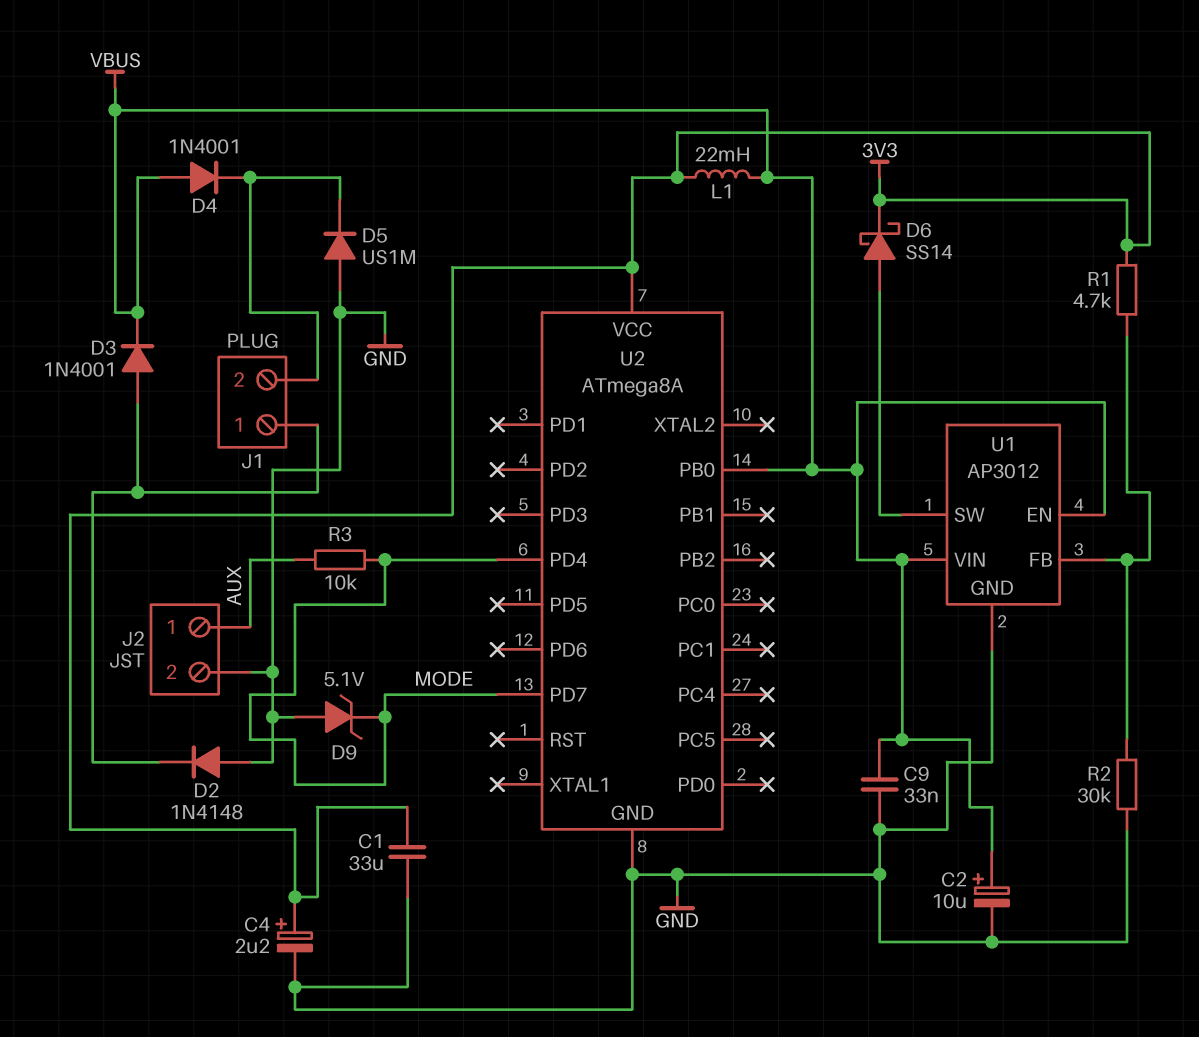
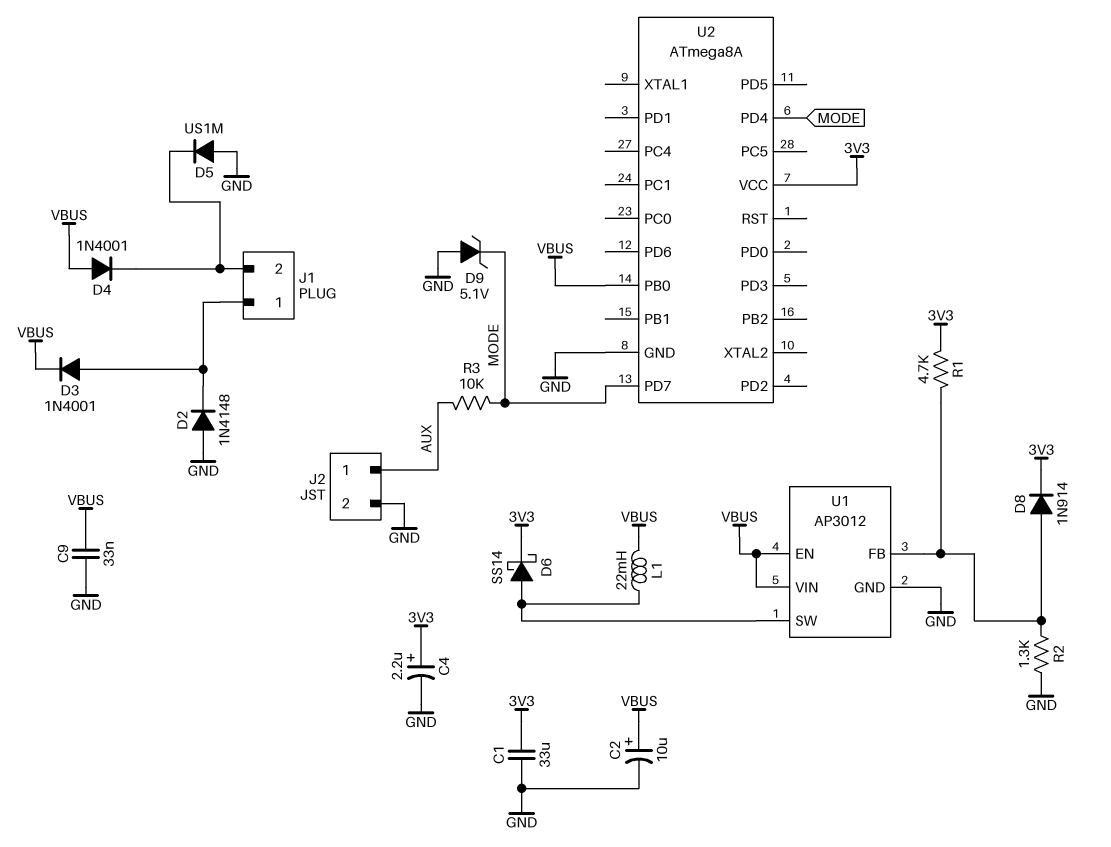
D8: none -> diode 1N914 (A U1/FB, K 3V3)
L1: 22mH (3V3, VBUS) -> 22mH (U1/SW, VBUS)
R2: 30k (GND, U1/FB) -> 1.3k (GND, U1/FB)

